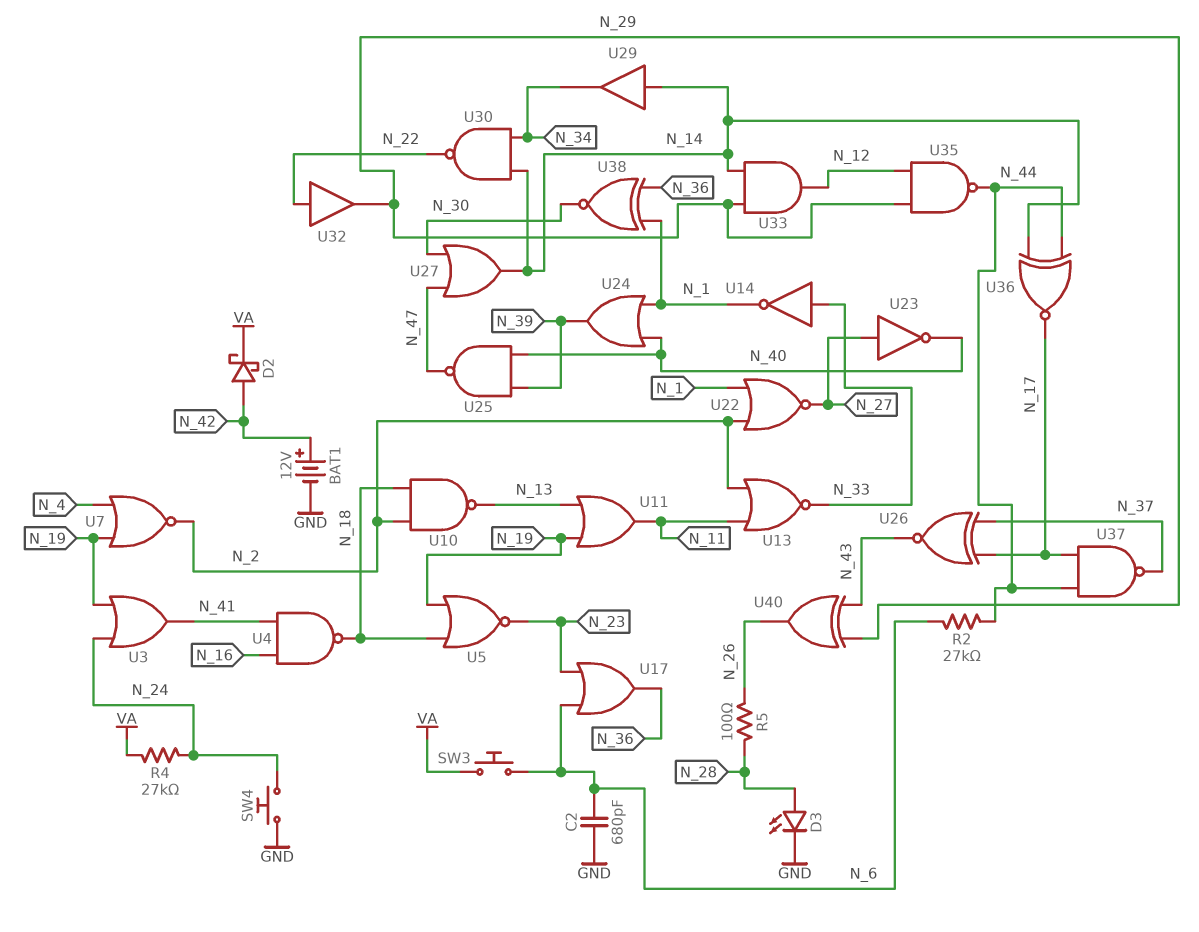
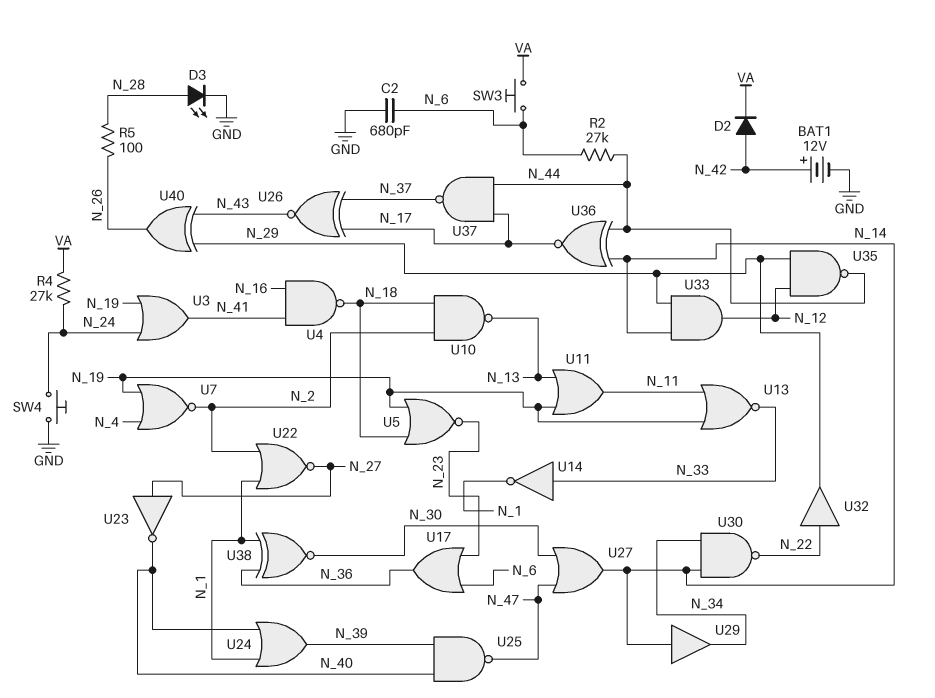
D2: schottky (A N_42, K VA) -> diode (A N_42, K VA)
U13: NOR (in N_2, in N_11, out N_33) -> NOR (in N_11, in N_19, out N_33)

